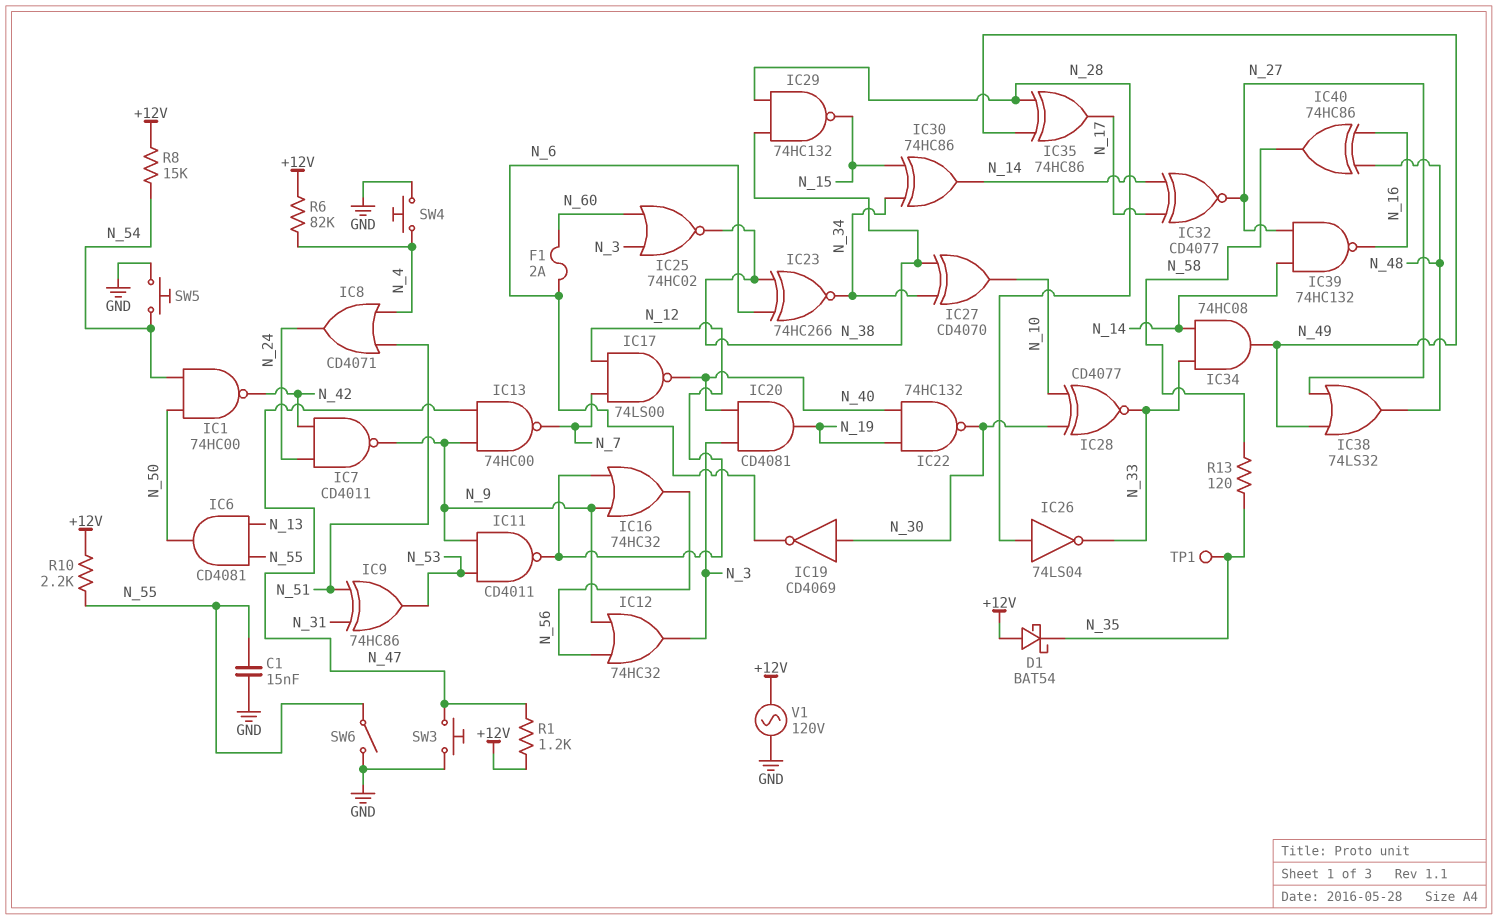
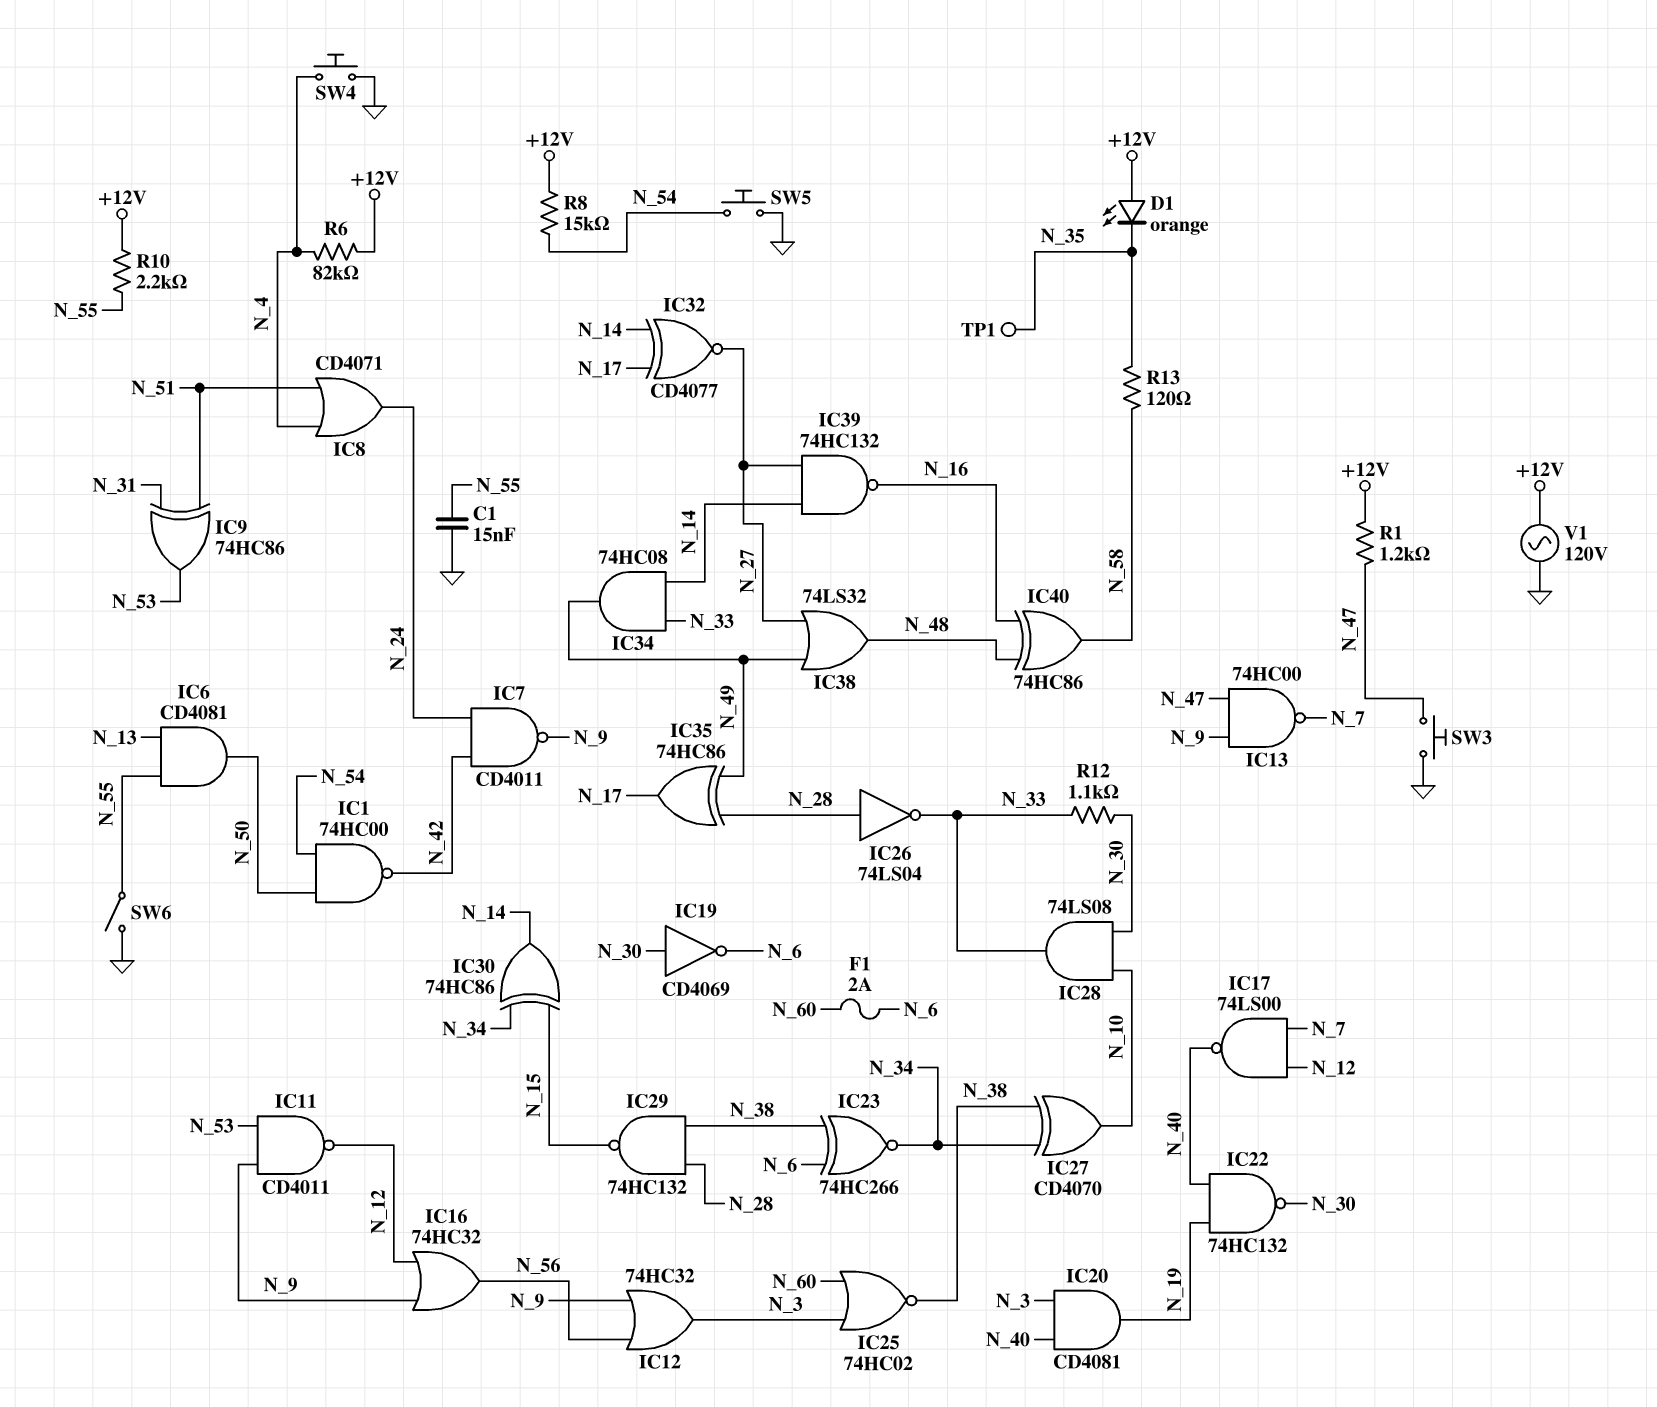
D1: schottky BAT54 (A +12V, K N_35) -> LED orange (A +12V, K N_35)
IC28: XNOR CD4077 (in N_10, in N_30, out N_33) -> AND 74LS08 (in N_10, in N_30, out N_33)
R12: none -> 1.1k (N_30, N_33)

